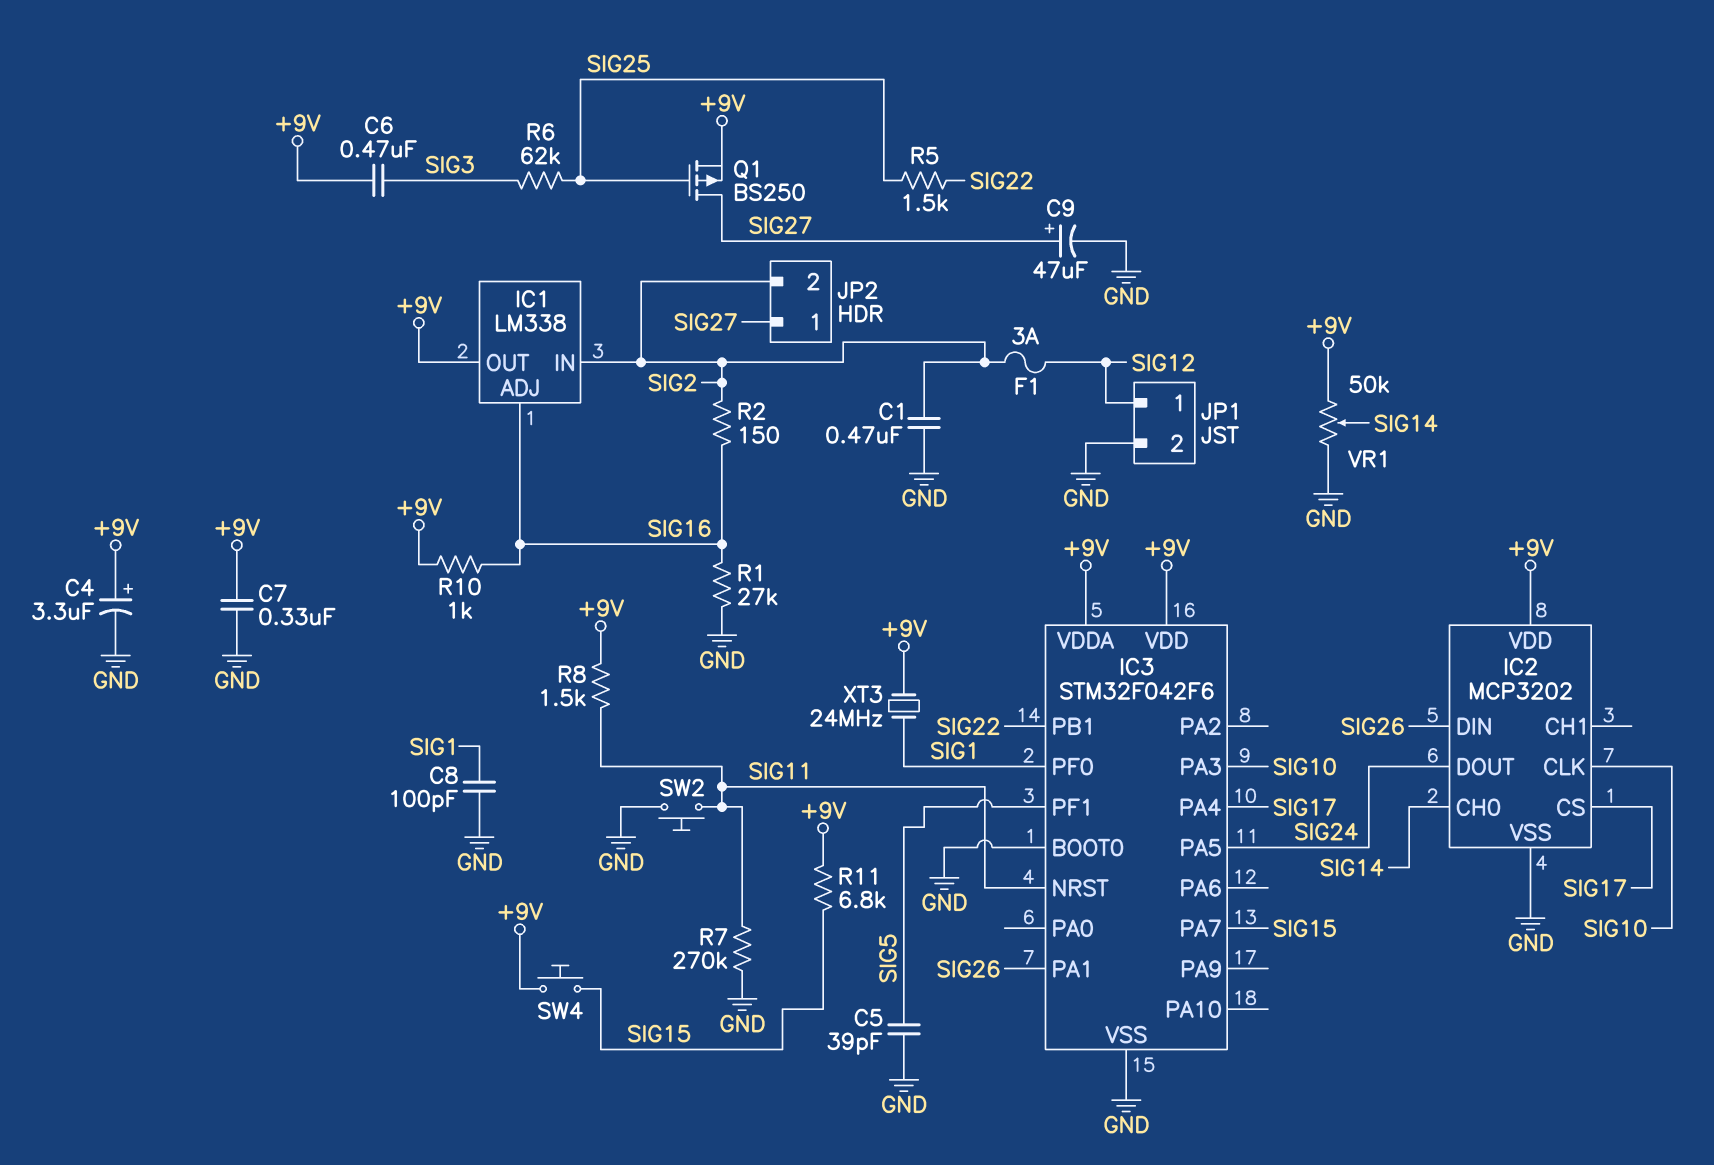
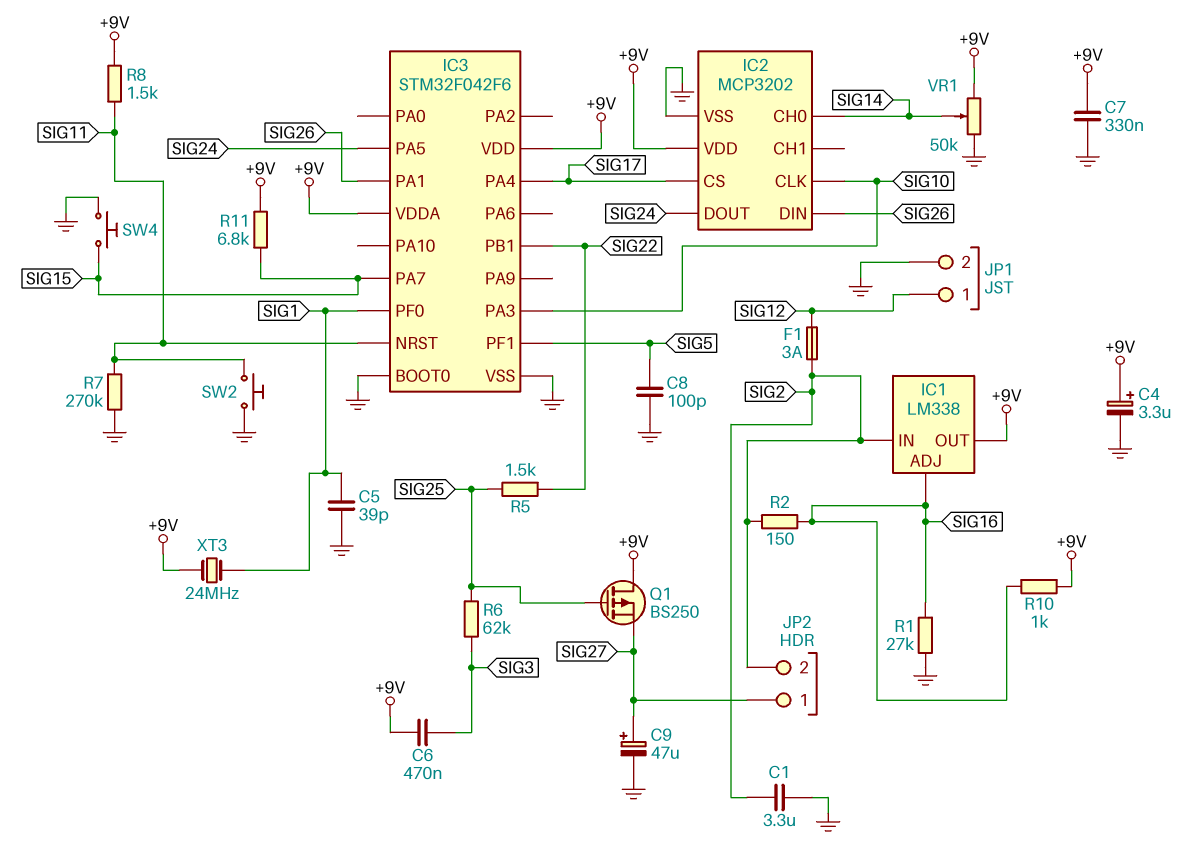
C1: 470nF (GND, SIG2) -> 3.3uF (GND, SIG2)
C5: 39pF (GND, SIG5) -> 39pF (GND, SIG1)
C8: 100pF (GND, SIG1) -> 100pF (GND, SIG5)
Q1: PMOS BS250 (G SIG25, D SIG27, S +9V) -> PMOS BS250 (G SIG25, D +9V, S SIG27)
SW4: button (+9V, SIG15) -> button (GND, SIG15)

